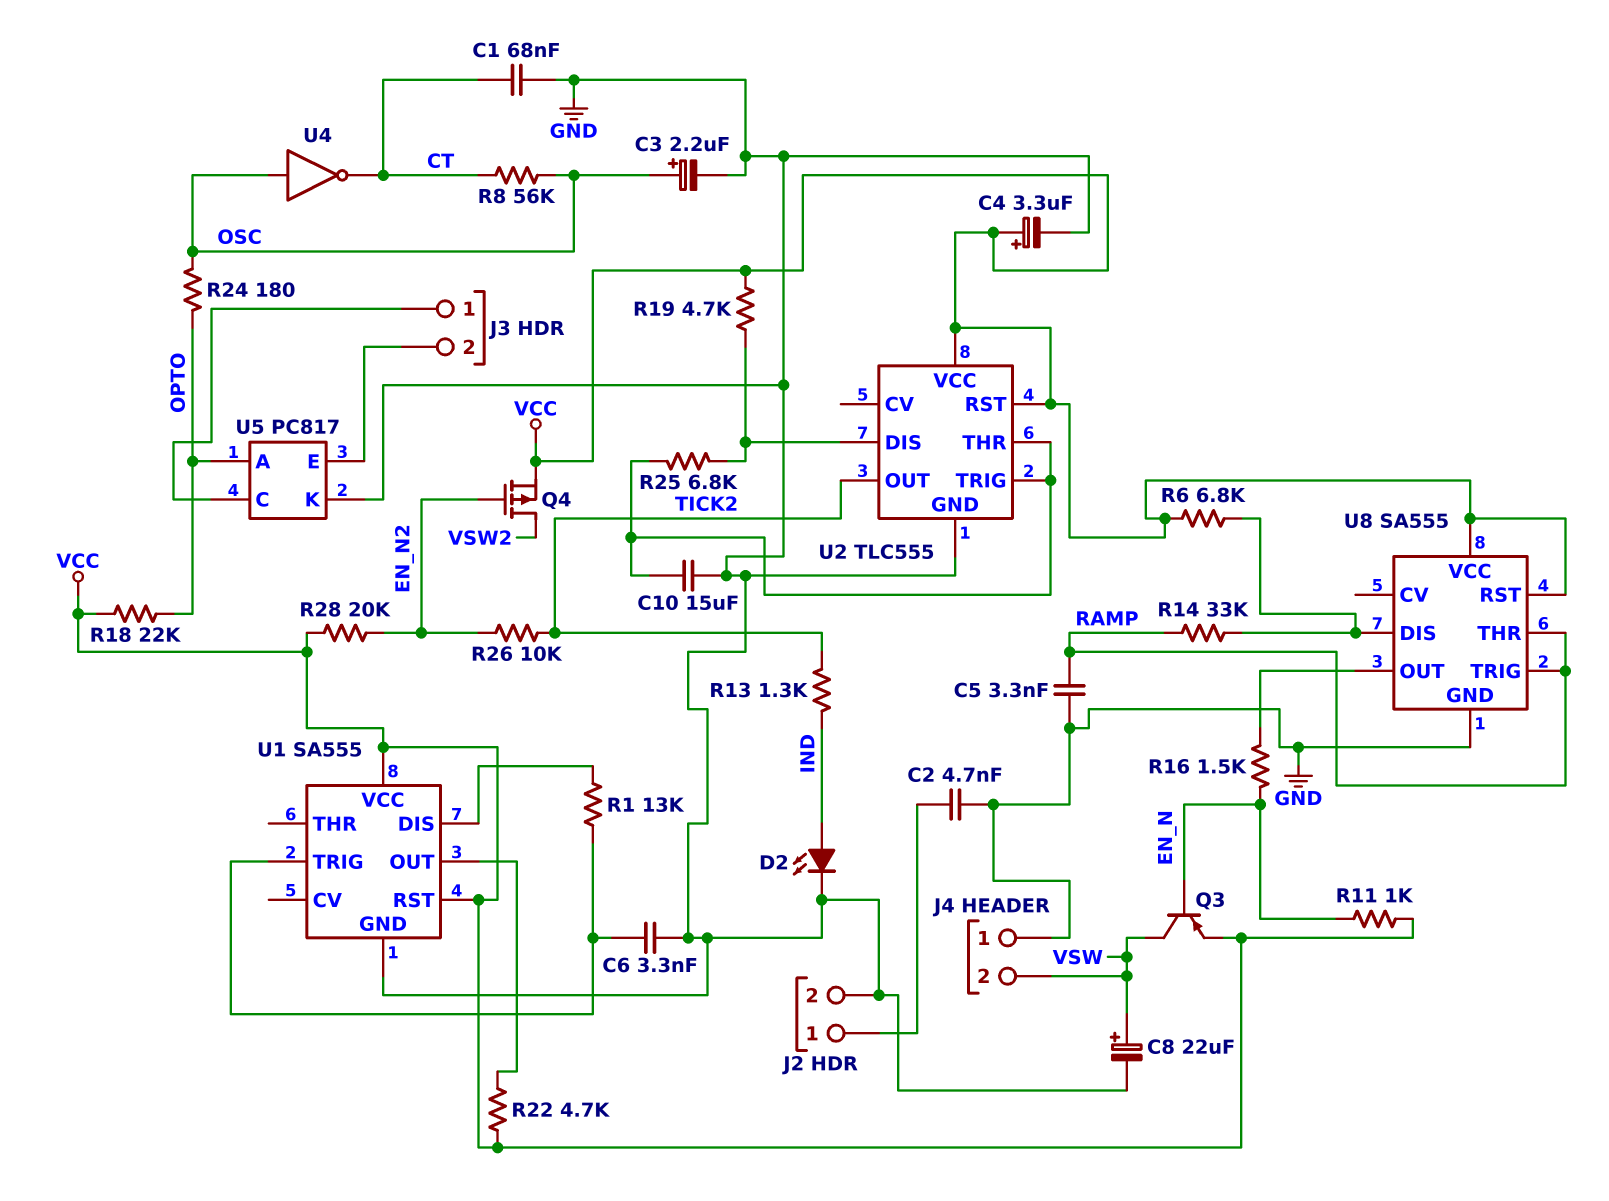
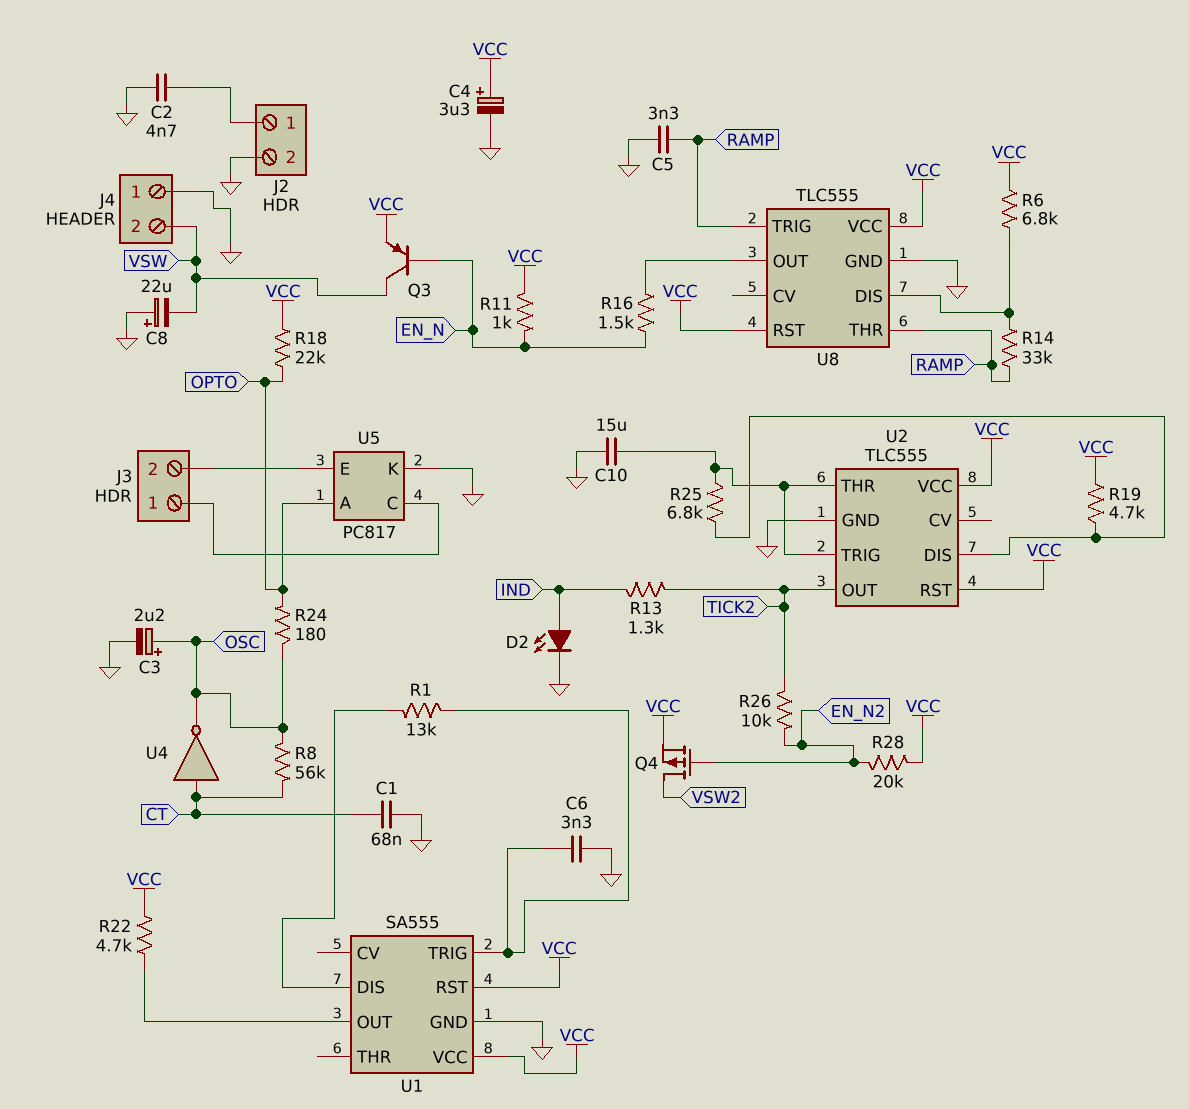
C8: 22uF (plus VSW, minus GND) -> 22uF (plus GND, minus VSW)
U4: NOT (in OSC, out CT) -> NOT (in CT, out OSC)
U8: SA555 -> TLC555

